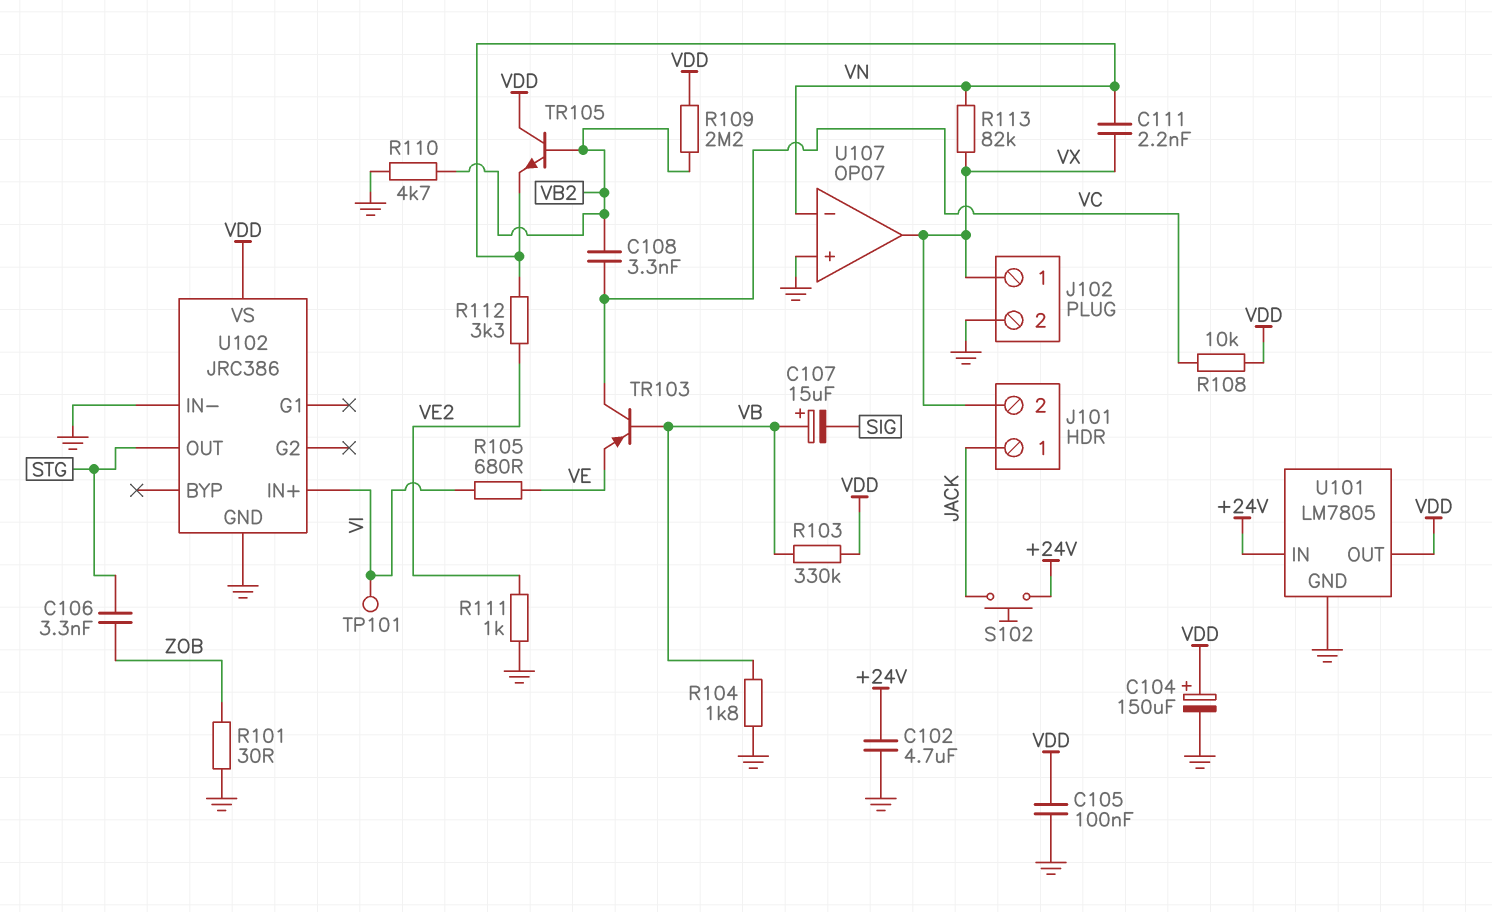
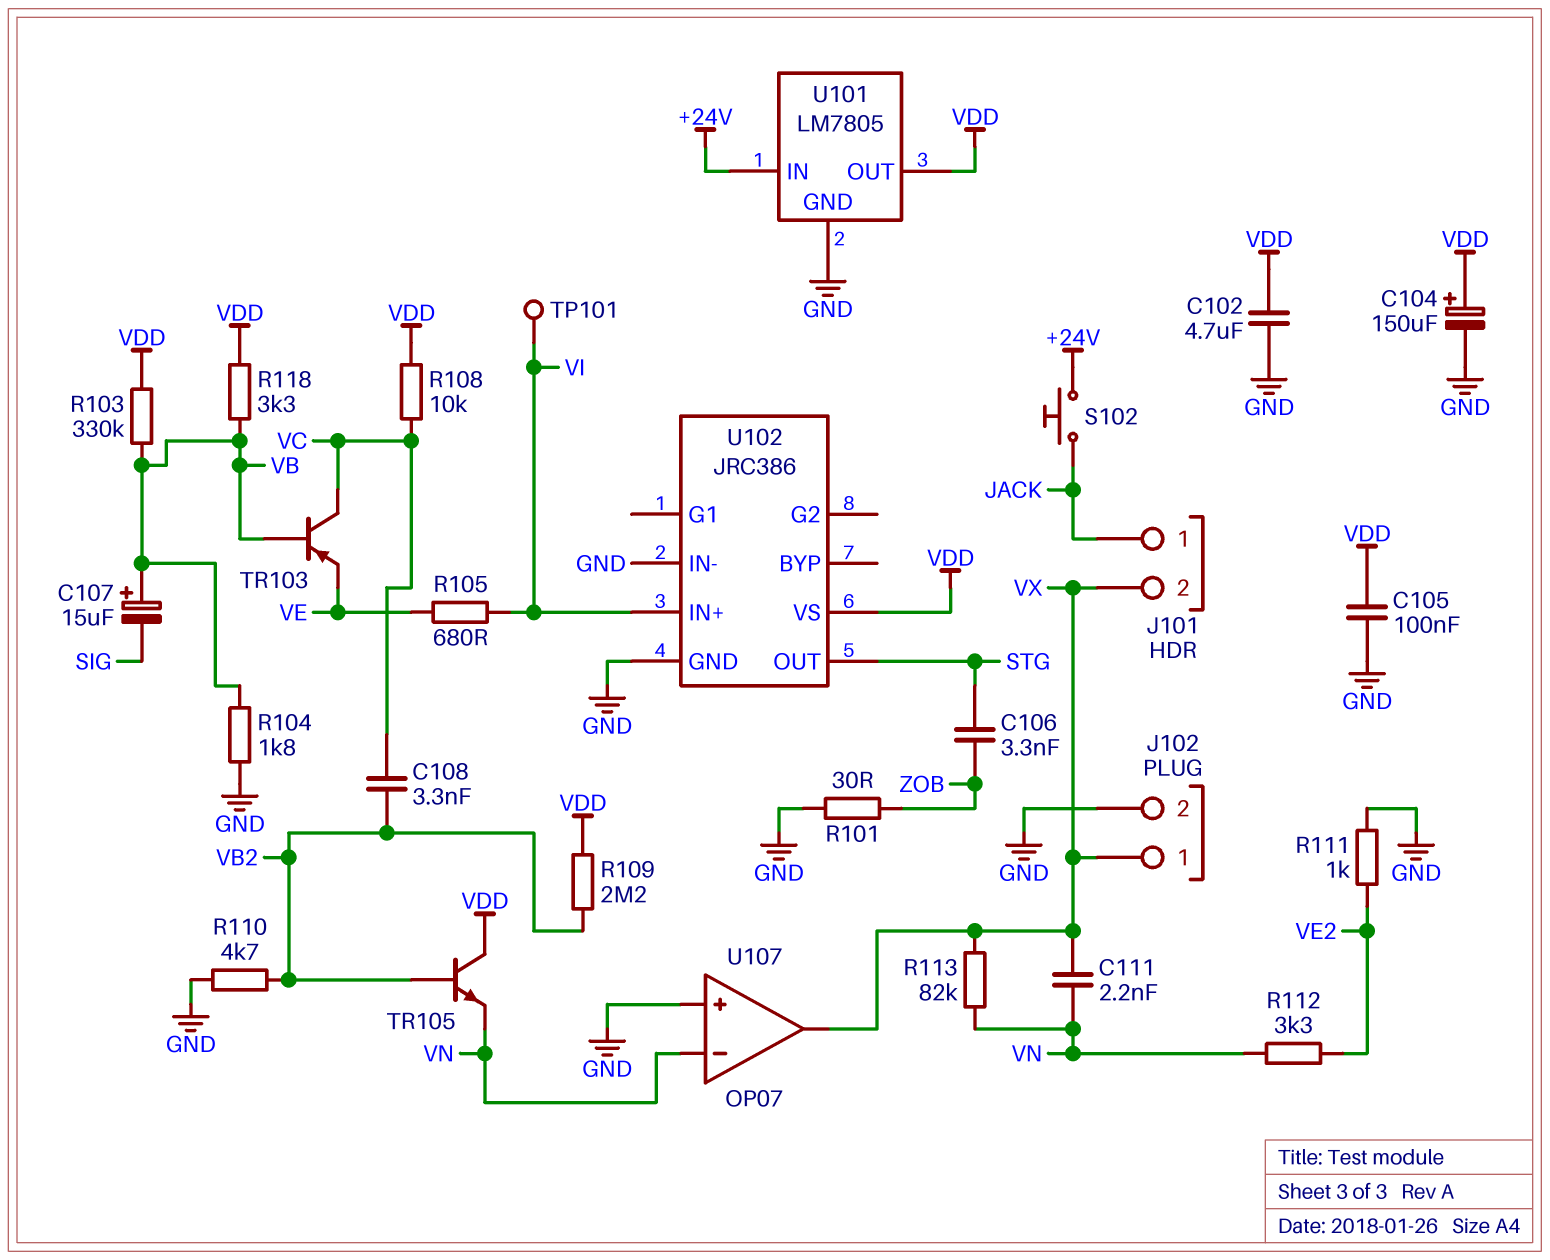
C102: 4.7uF (+24V, GND) -> 4.7uF (GND, VDD)
R118: none -> 3.3k (VB, VDD)

